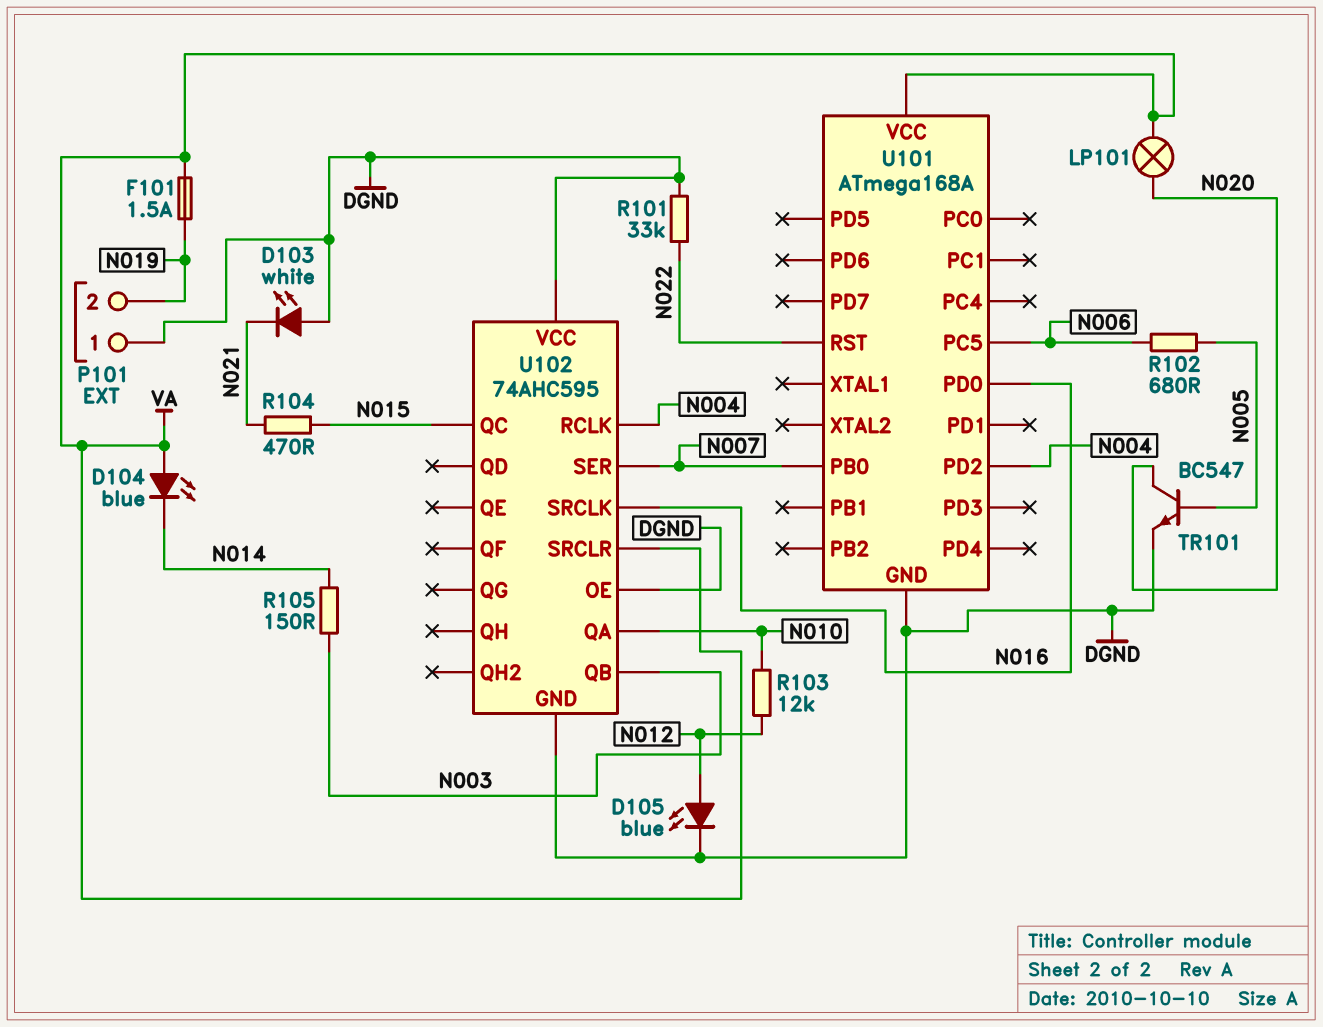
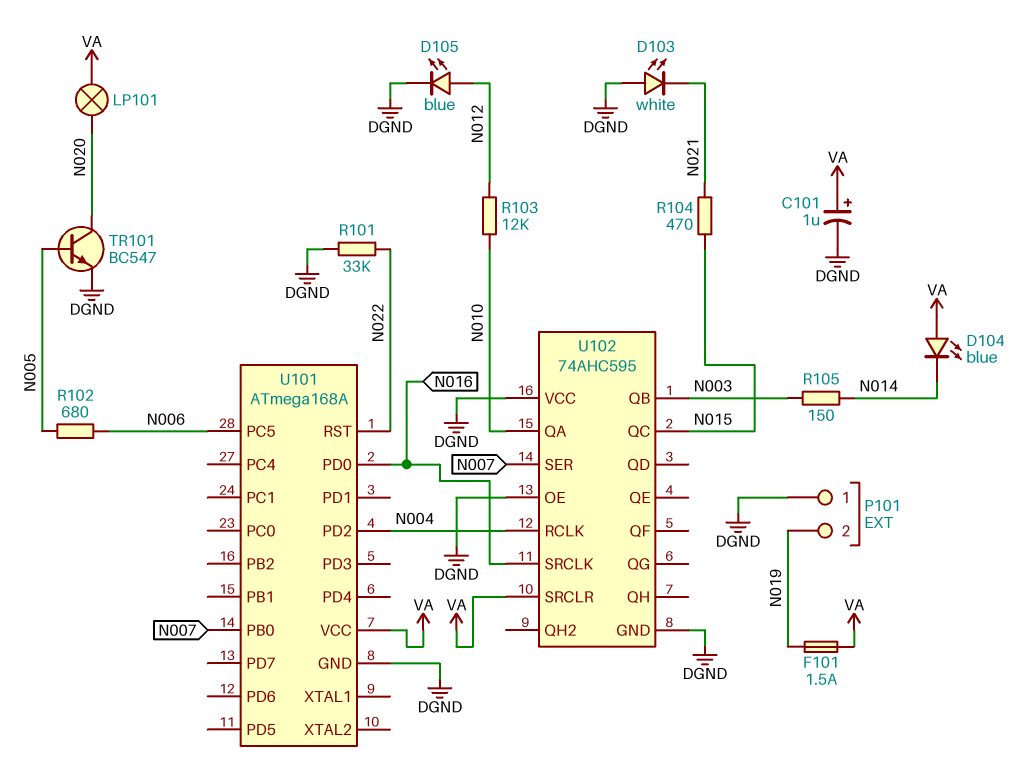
C101: none -> 1uF (plus VA, minus DGND)

